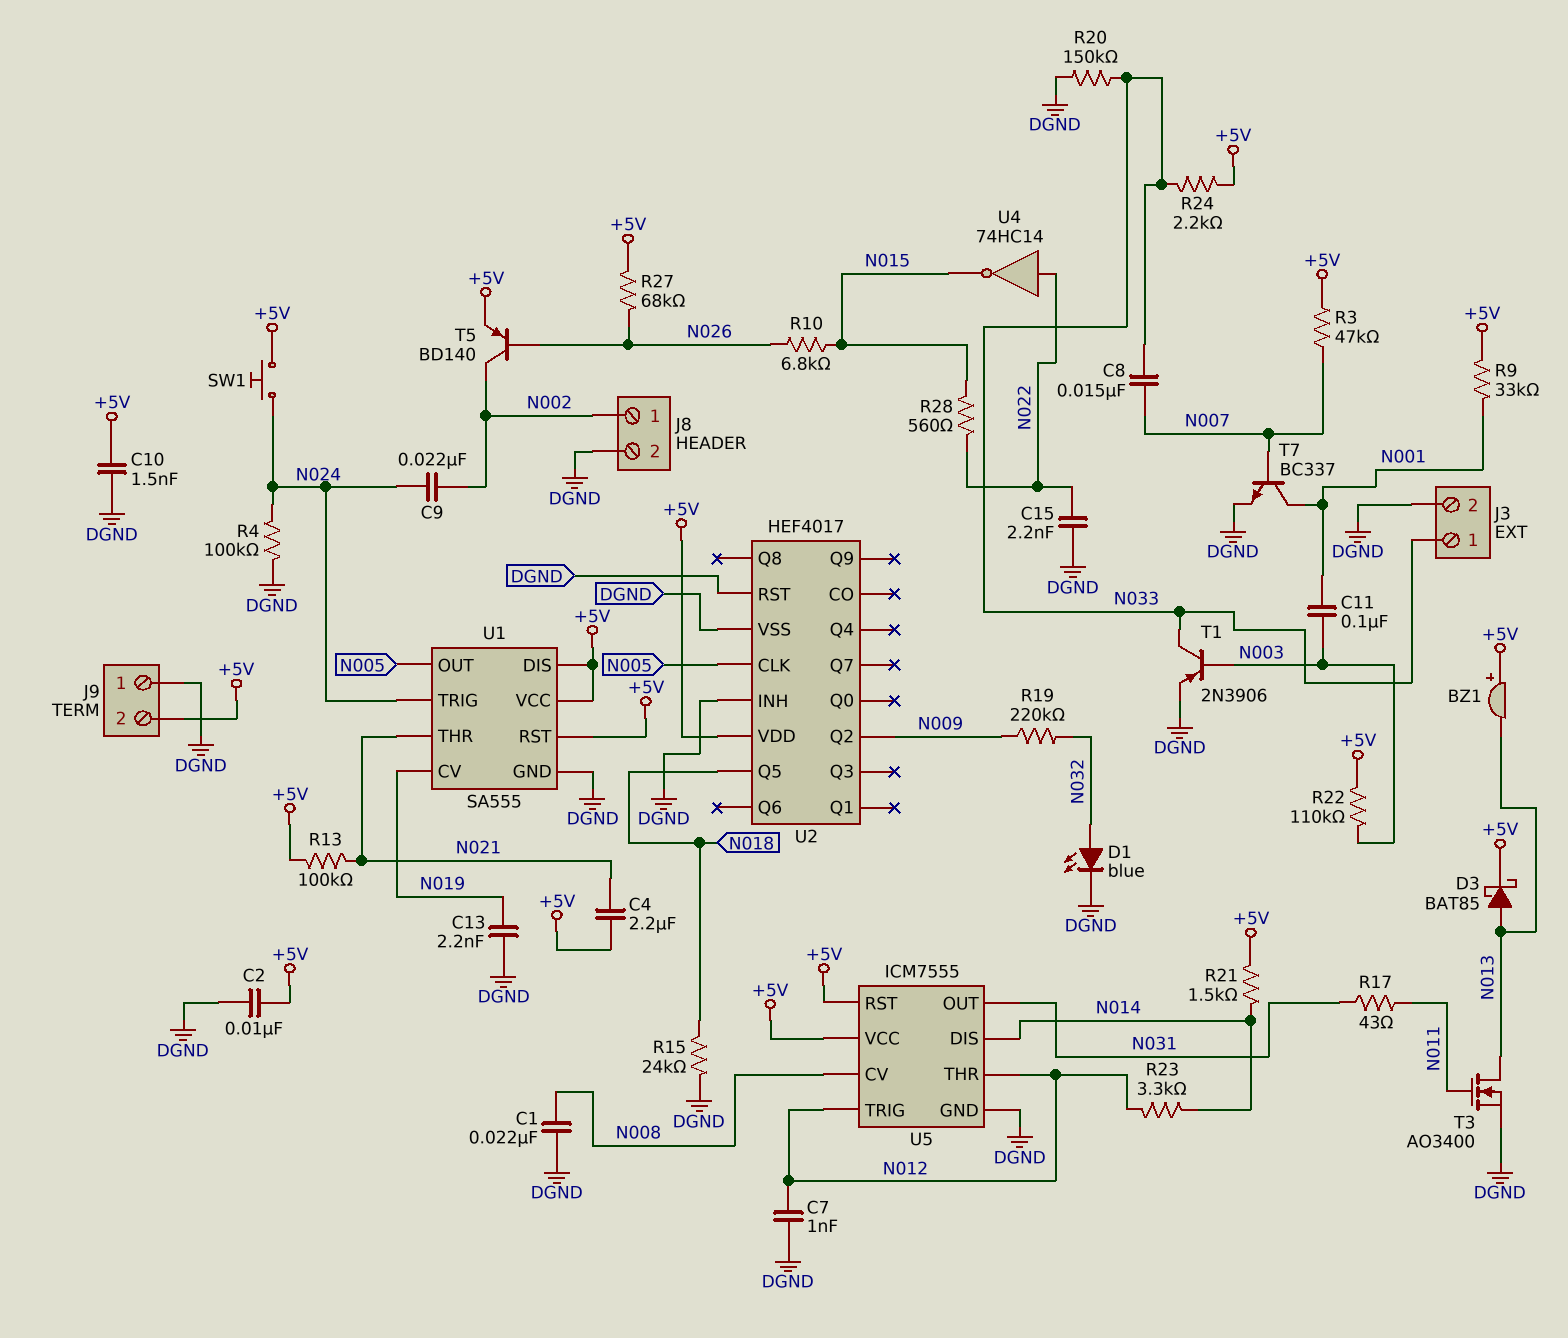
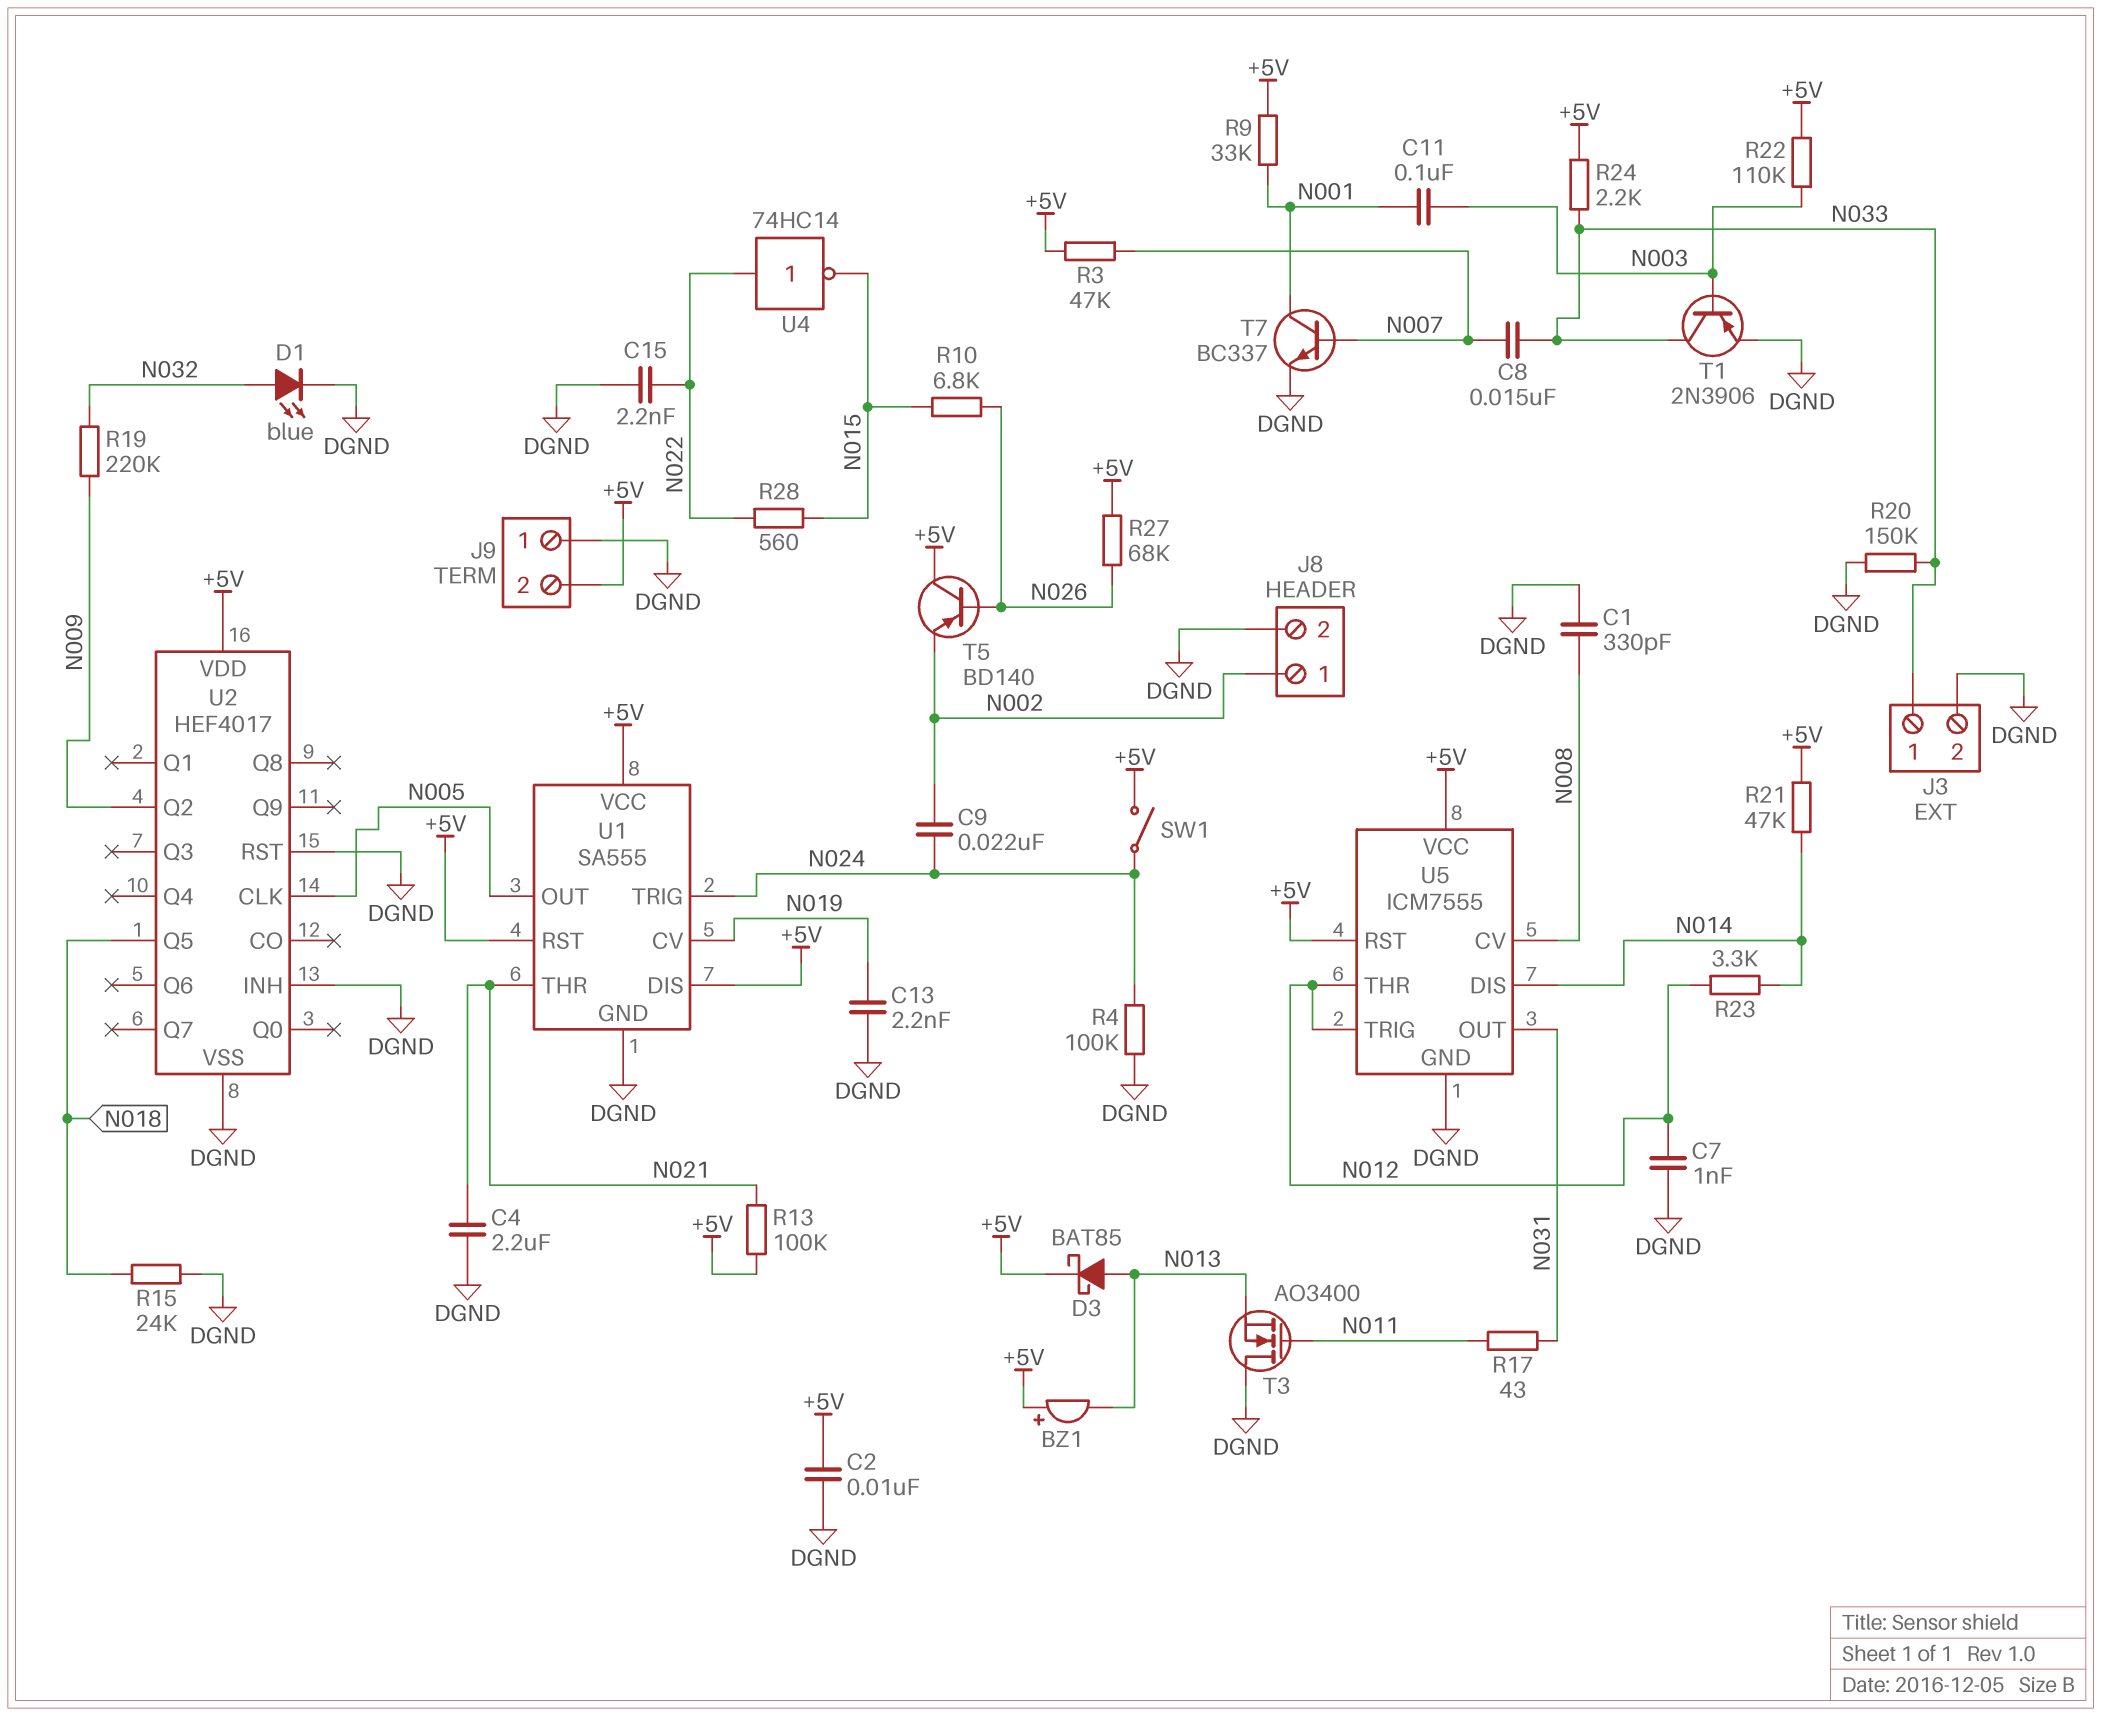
C1: 22nF (DGND, N008) -> 330pF (DGND, N008)
C4: 2.2uF (+5V, N021) -> 2.2uF (DGND, N021)
C10: 1.5nF (+5V, DGND) -> none
R21: 1.5k (+5V, N014) -> 47k (+5V, N014)
SW1: button (+5V, N024) -> switch (+5V, N024)
T3: NMOS AO3400 (G N011, D N013, S DGND) -> NMOS AO3400 (G N011, D DGND, S N013)
T5: PNP BD140 (B N026, C N002, E +5V) -> PNP BD140 (B N026, C +5V, E N002)

